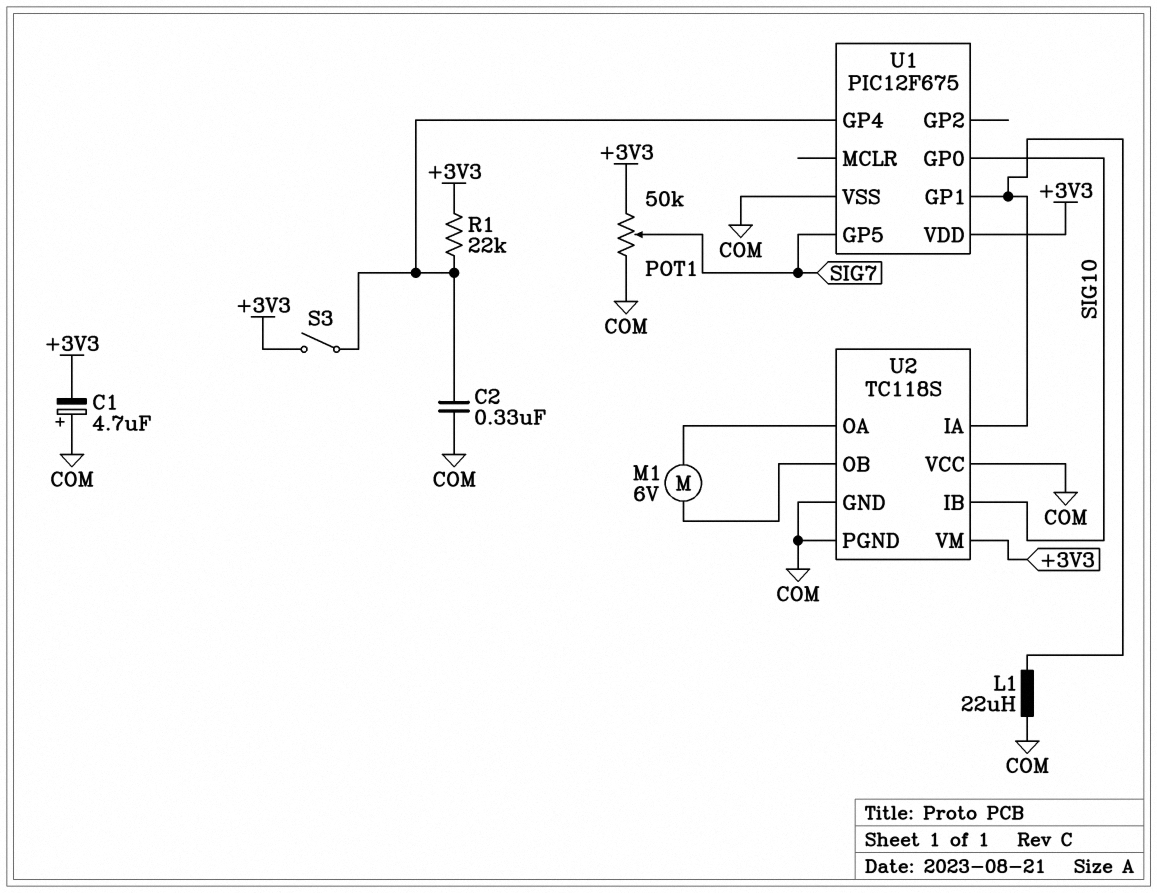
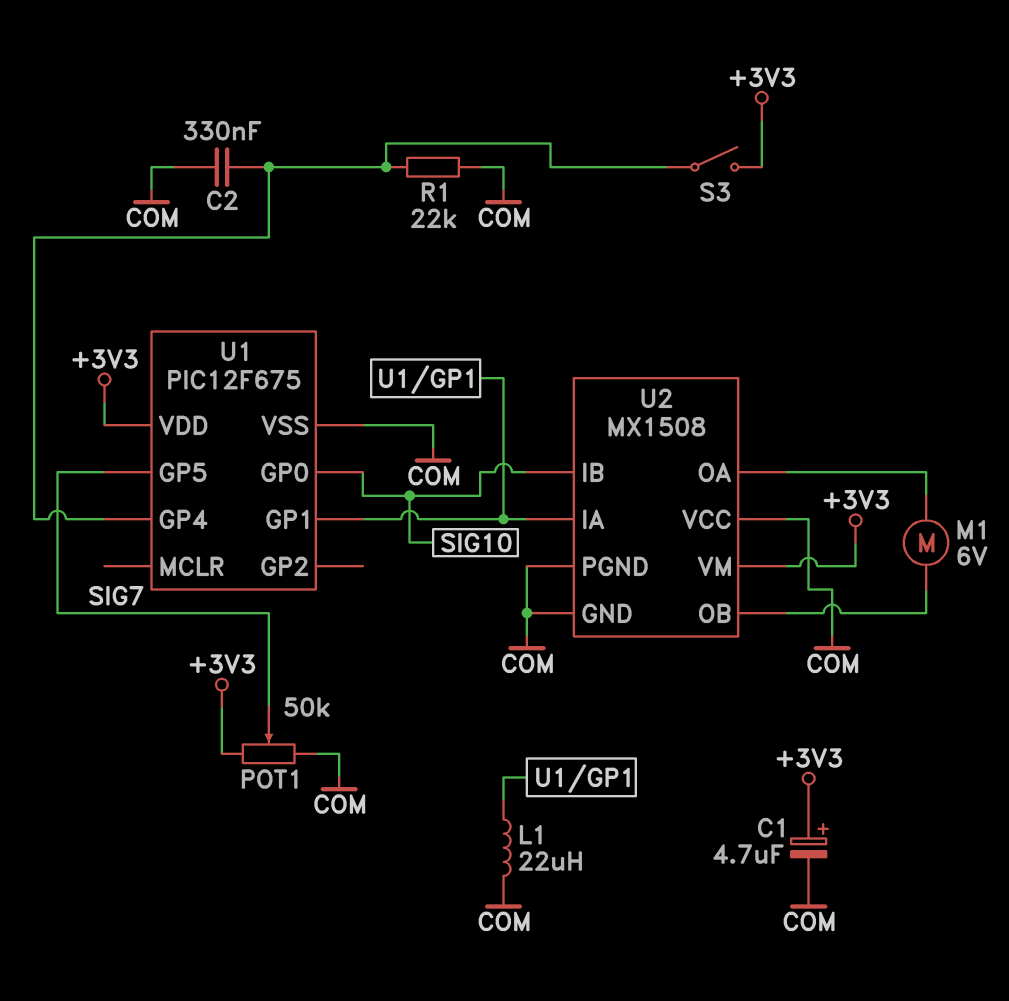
C1: 4.7uF (plus COM, minus +3V3) -> 4.7uF (plus +3V3, minus COM)
R1: 22k (+3V3, U1/GP4) -> 22k (COM, U1/GP4)
U2: TC118S -> MX1508

